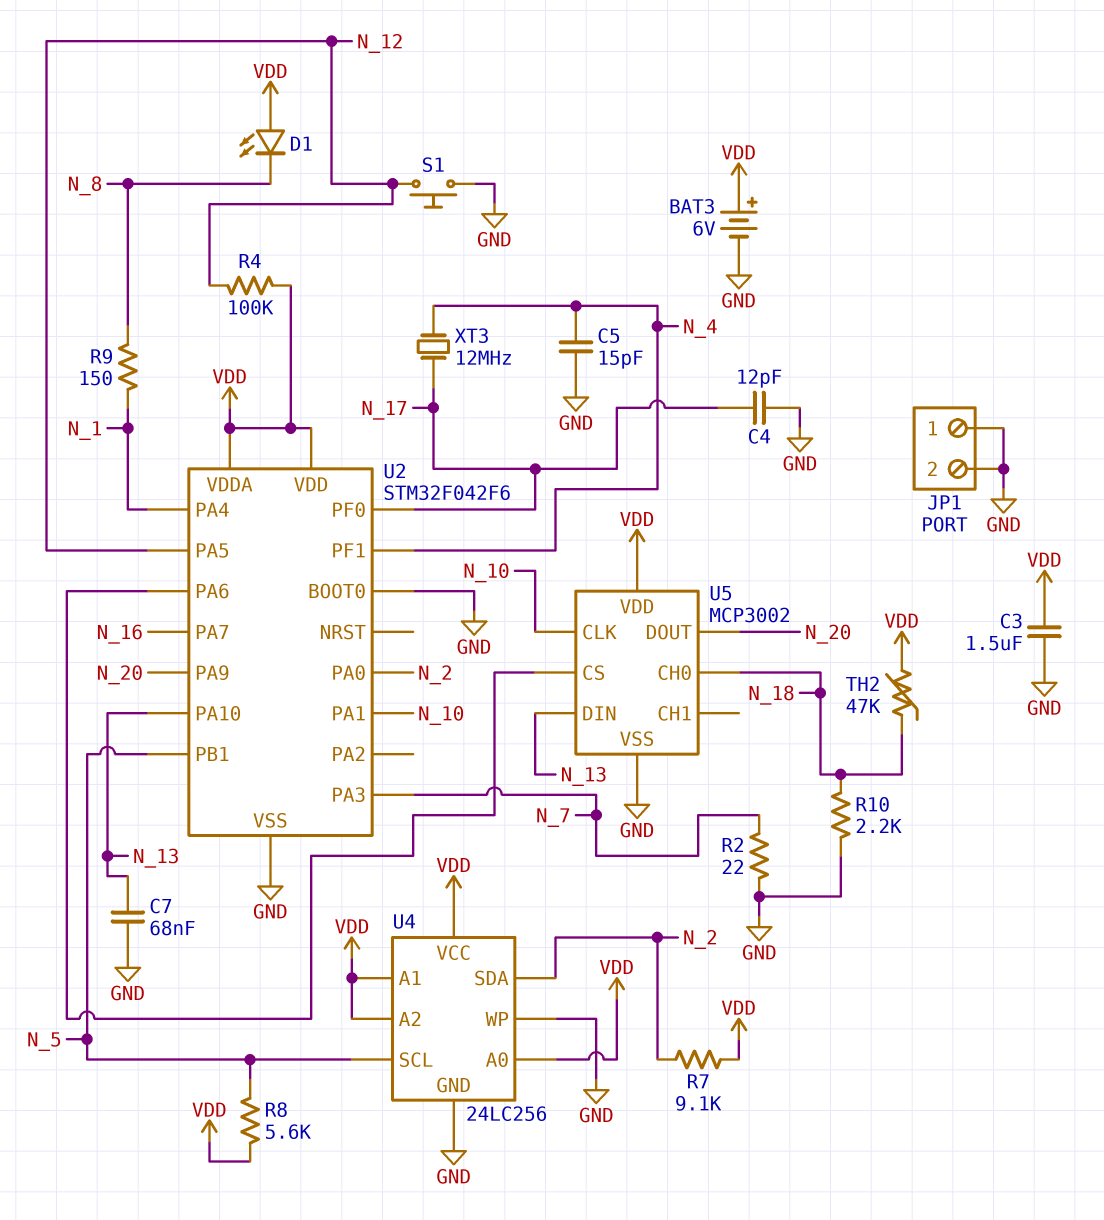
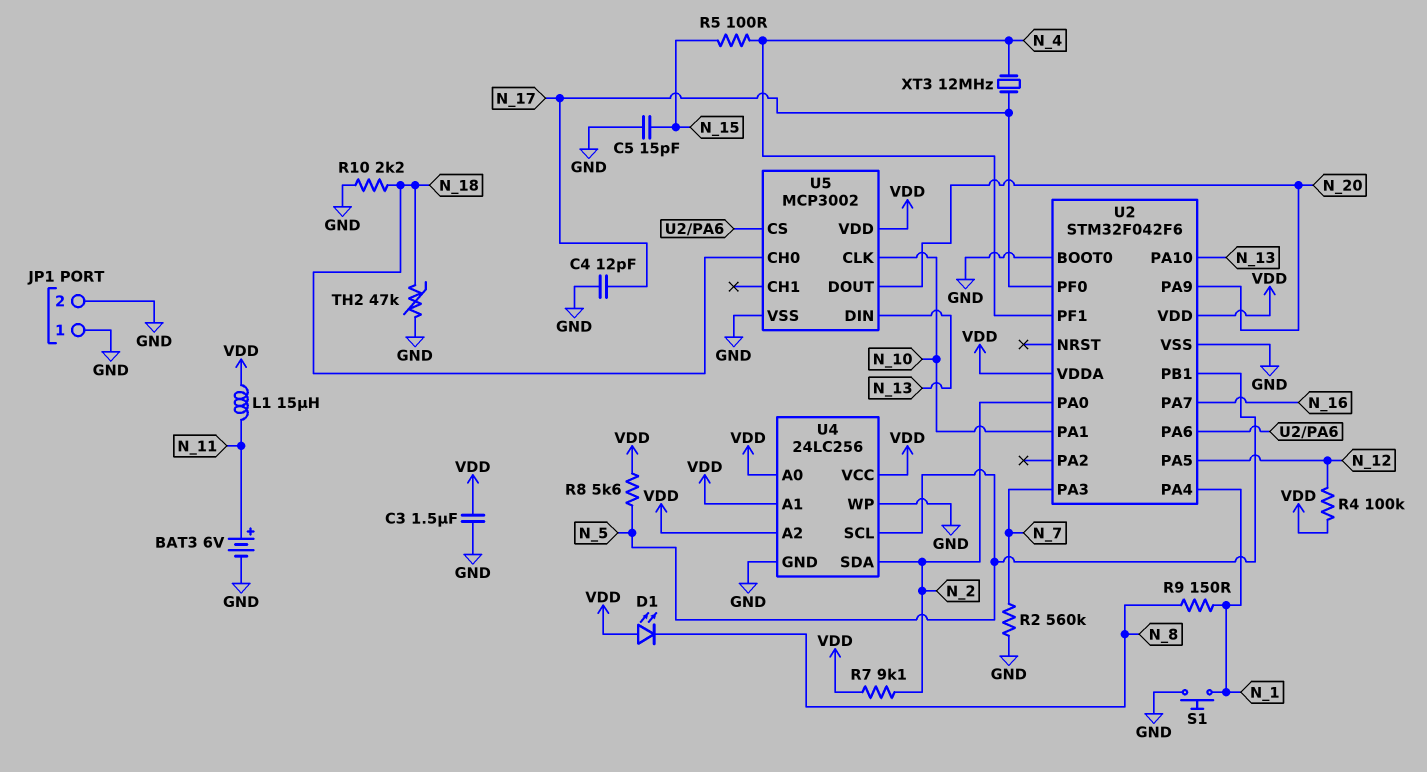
BAT3: 6V (plus VDD, minus GND) -> 6V (plus N_11, minus GND)
C5: 15pF (GND, N_4) -> 15pF (GND, N_15)
C7: 68nF (GND, N_13) -> none
L1: none -> 15uH (N_11, VDD)
R2: 22 (GND, N_7) -> 560k (GND, N_7)
R5: none -> 100 (N_4, N_15)
S1: button (GND, N_12) -> button (GND, N_1)
TH2: 47k (N_18, VDD) -> 47k (GND, N_18)

